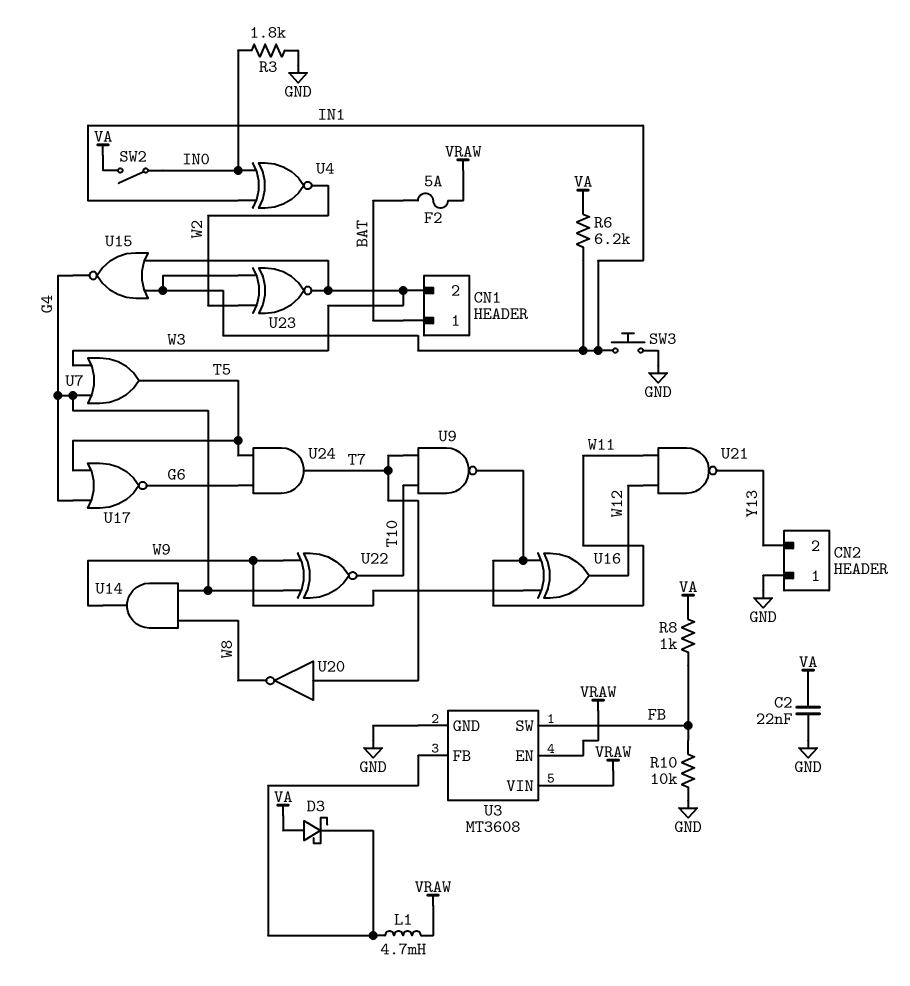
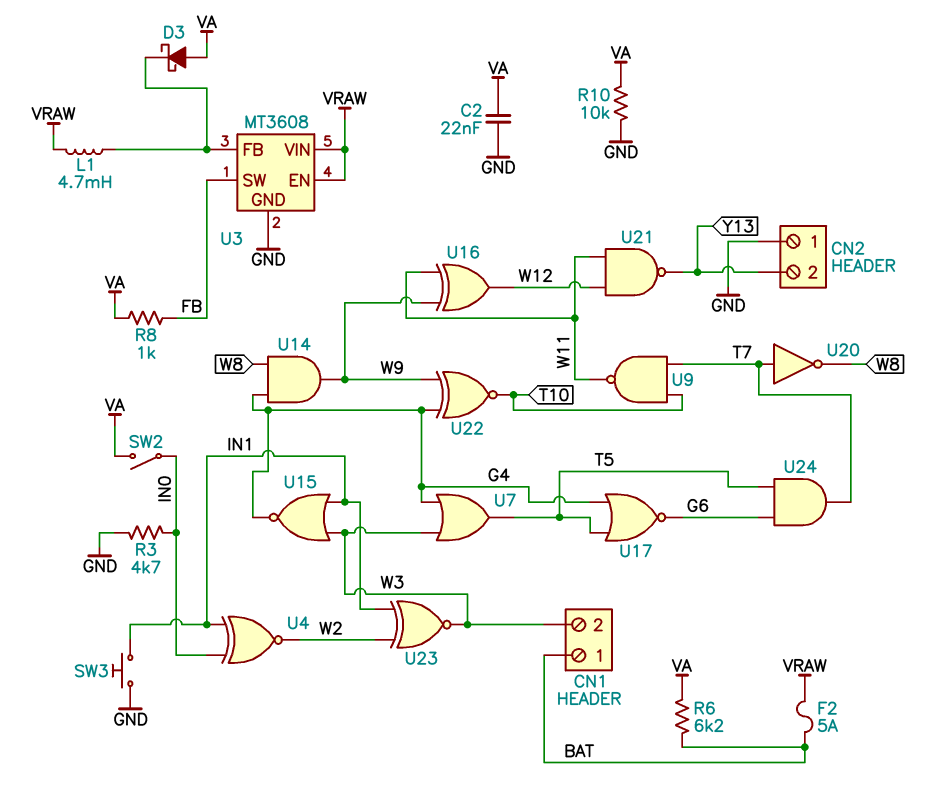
R3: 1.8k (GND, IN0) -> 4.7k (GND, IN0)
R6: 6.2k (IN1, VA) -> 6.2k (BAT, VA)
R10: 10k (FB, GND) -> 10k (GND, VA)

